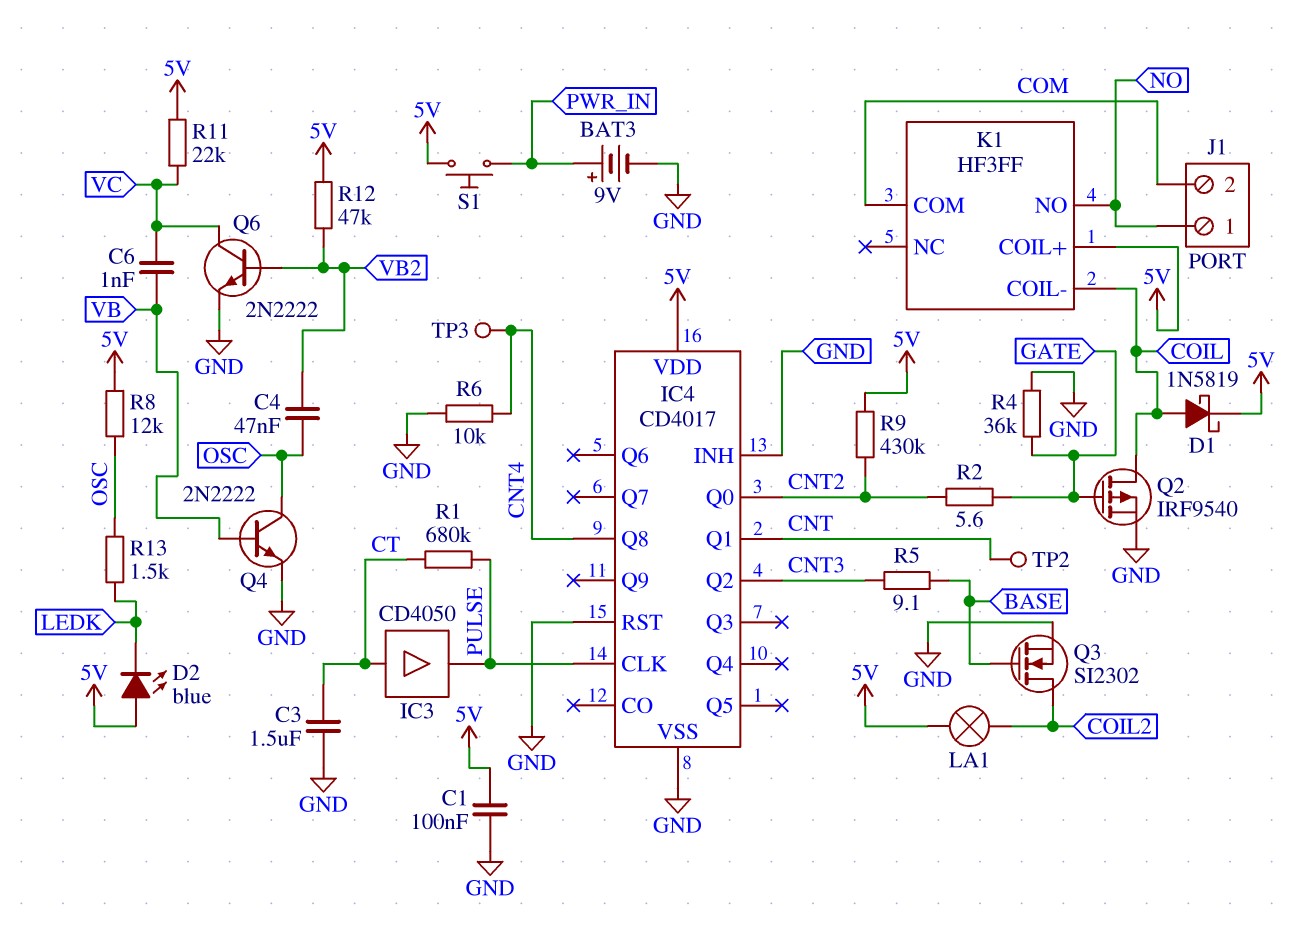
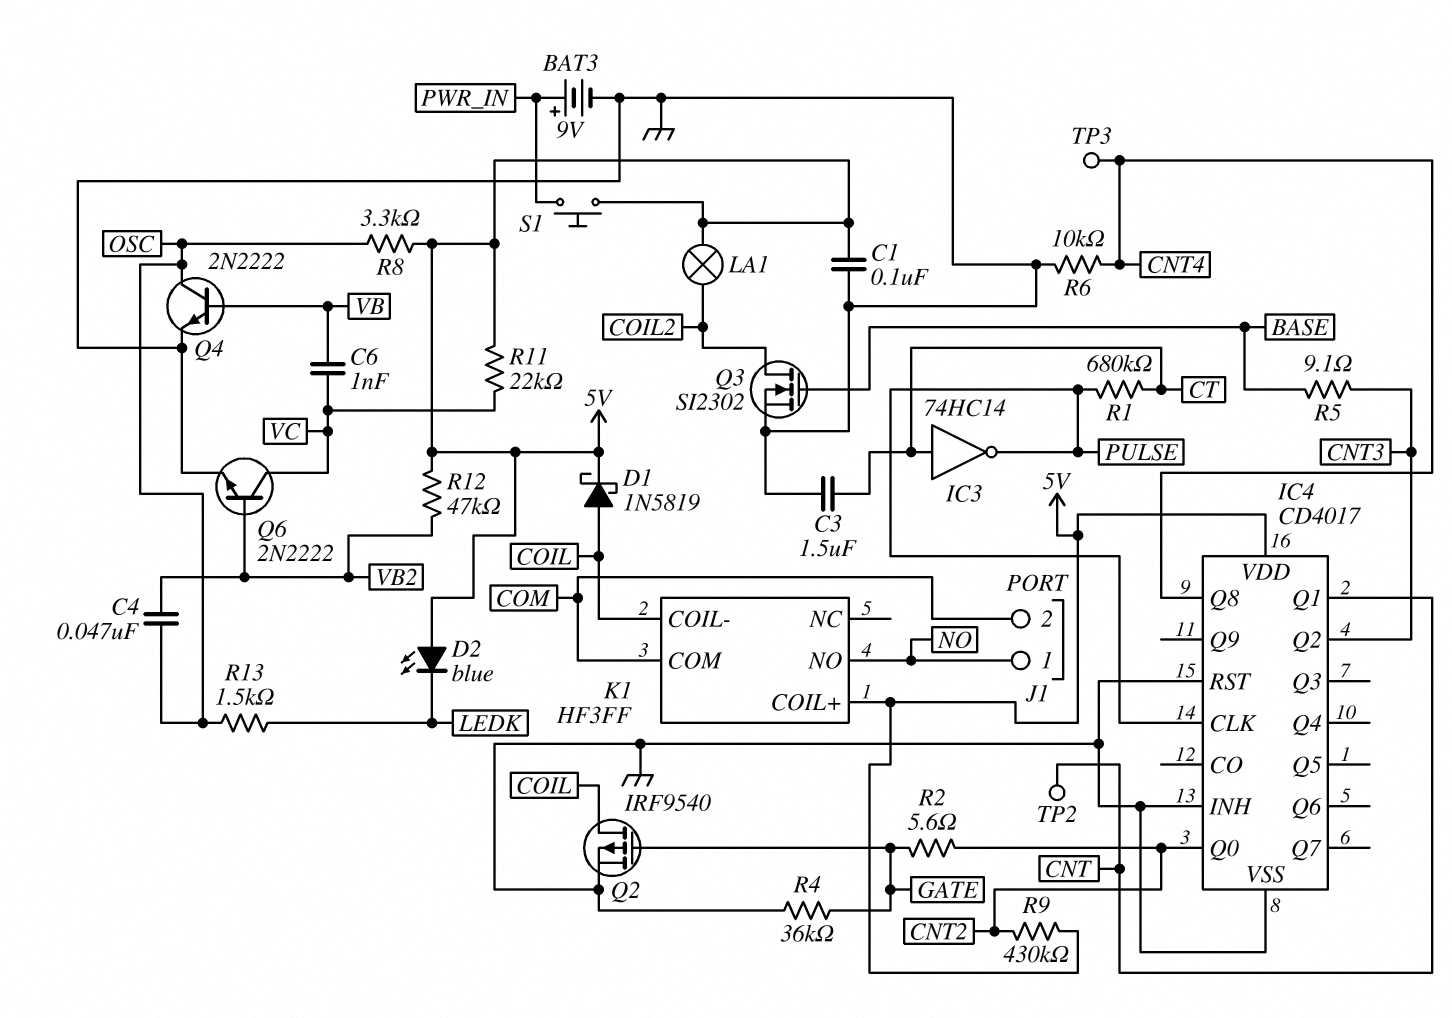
IC3: buffer CD4050 (in CT, out PULSE) -> NOT 74HC14 (in CT, out PULSE)
R8: 12k (5V, OSC) -> 3.3k (5V, OSC)

